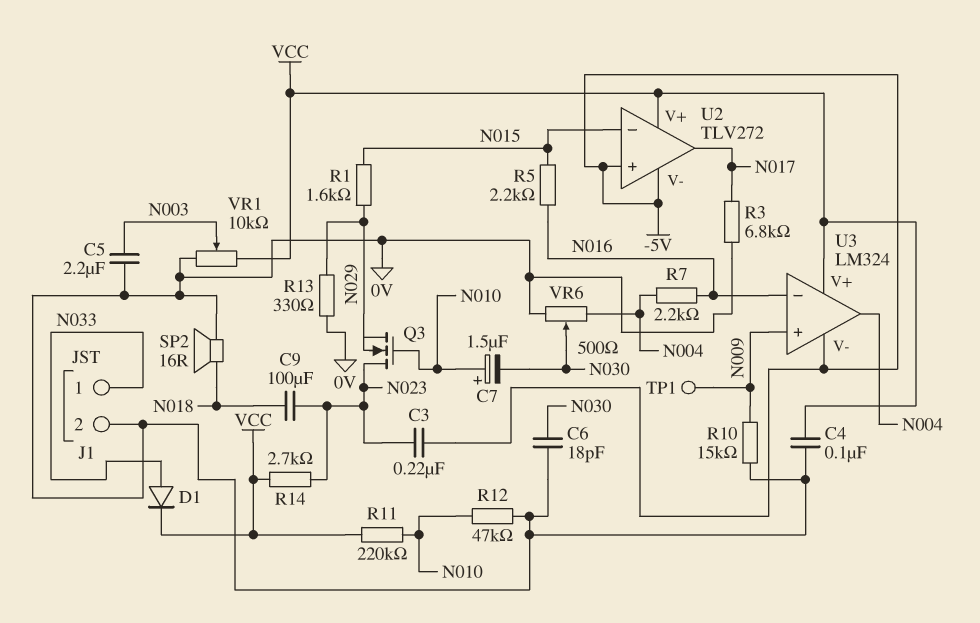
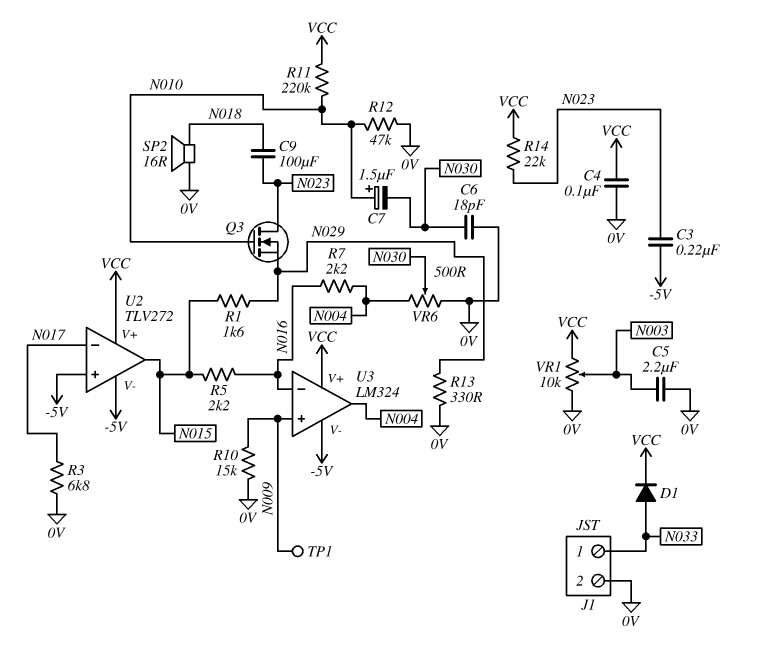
R14: 2.7k (N023, VCC) -> 22k (N023, VCC)
U2 pin in-: N015 -> N017
U2 pin out: N017 -> N015

